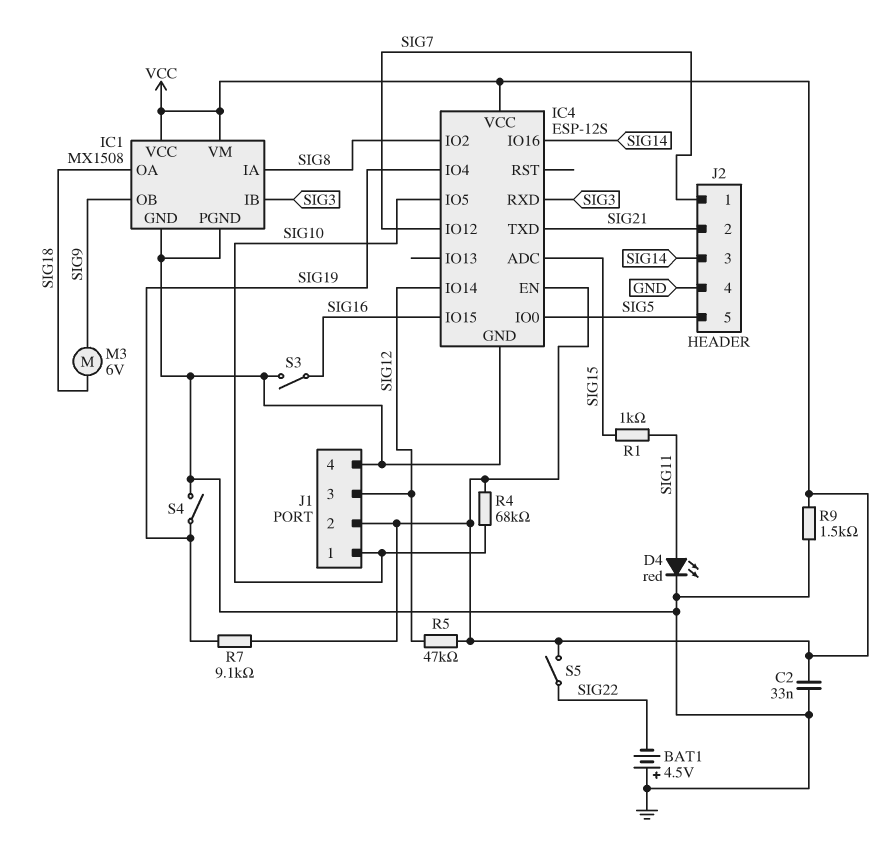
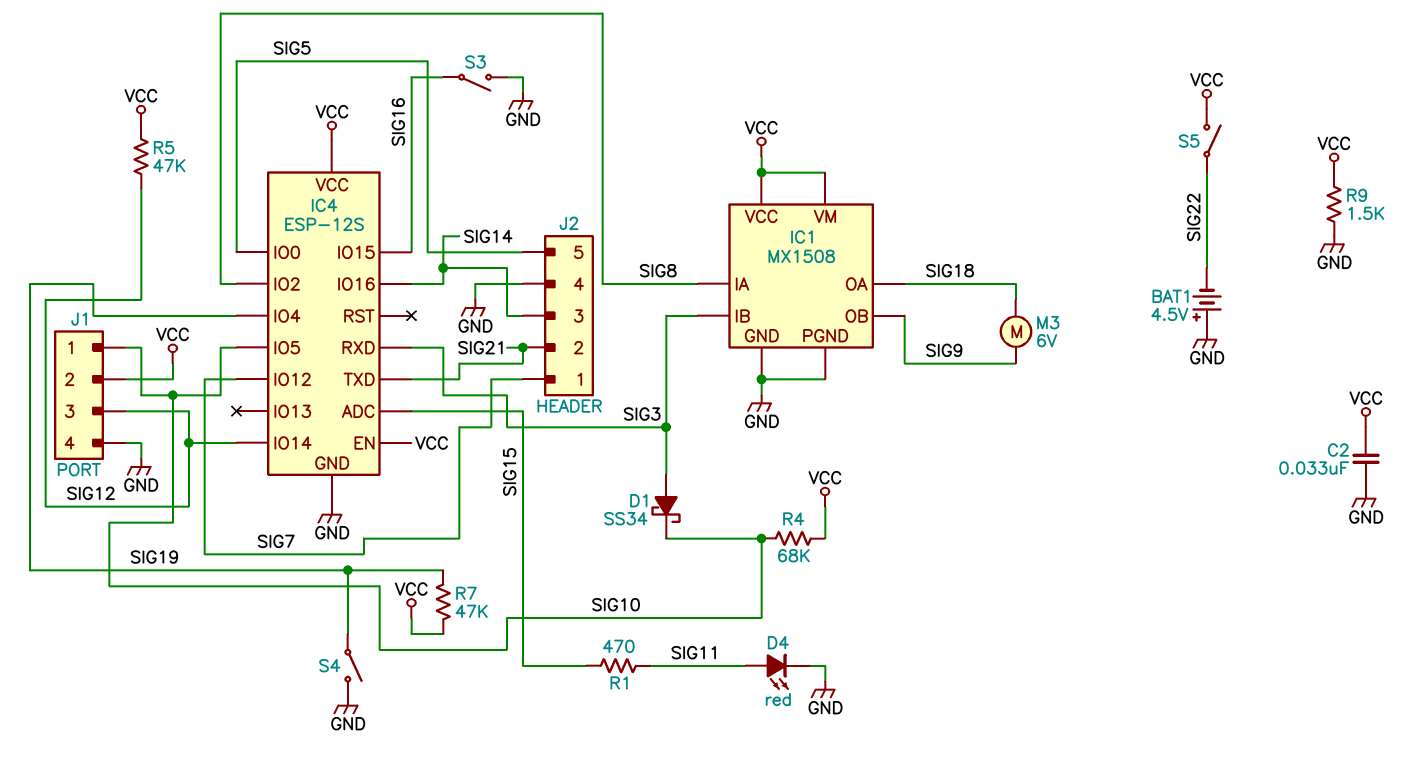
D1: none -> schottky SS34 (A SIG3, K SIG10)
R1: 1k (SIG11, SIG15) -> 470 (SIG11, SIG15)
R7: 9.1k (SIG19, VCC) -> 47k (SIG19, VCC)

